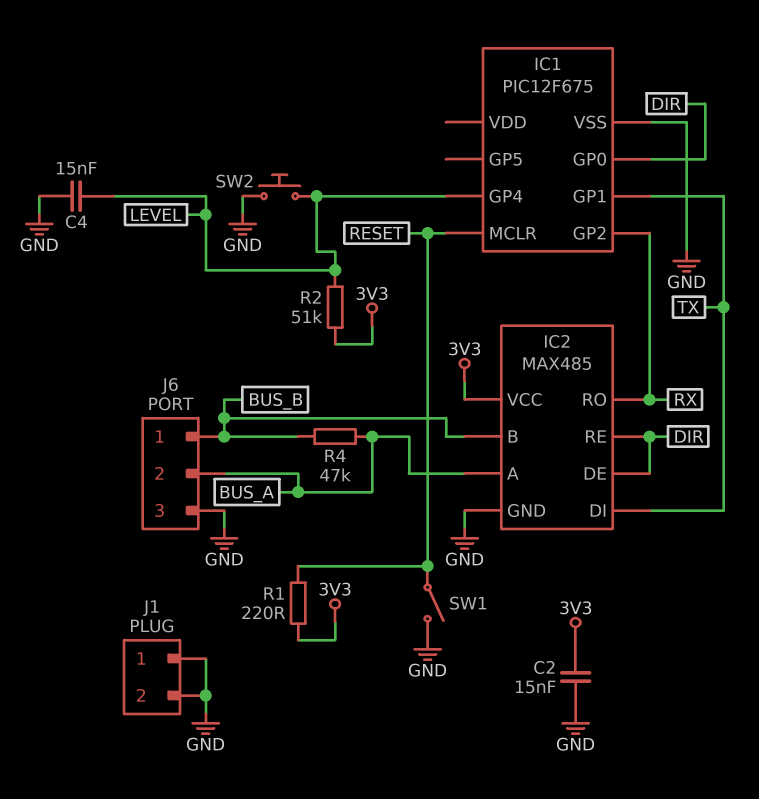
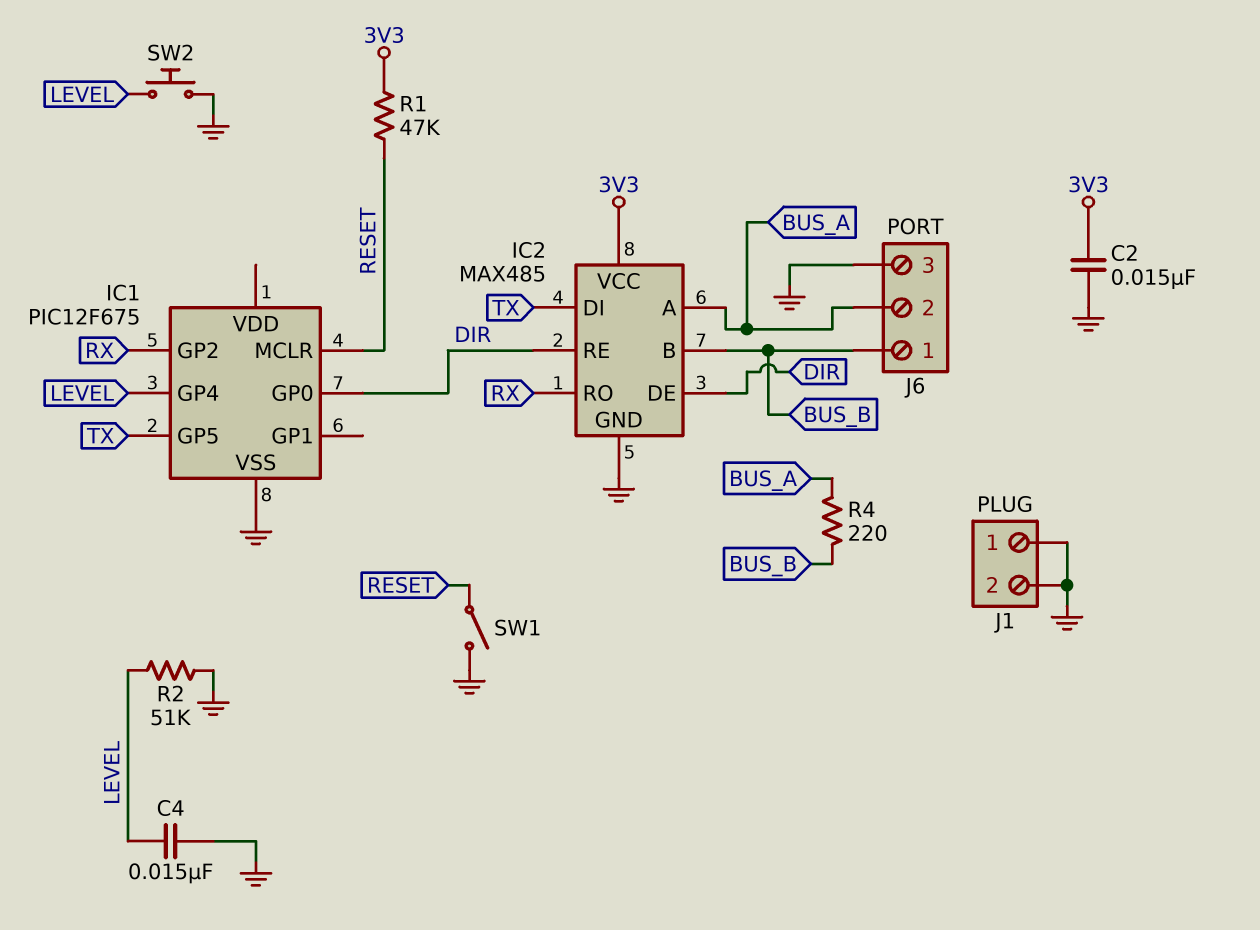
IC1 pin GP1: TX -> none
IC1 pin GP5: none -> TX
R1: 220 (3V3, RESET) -> 47k (3V3, RESET)
R2: 51k (3V3, LEVEL) -> 51k (GND, LEVEL)
R4: 47k (BUS_A, BUS_B) -> 220 (BUS_A, BUS_B)

